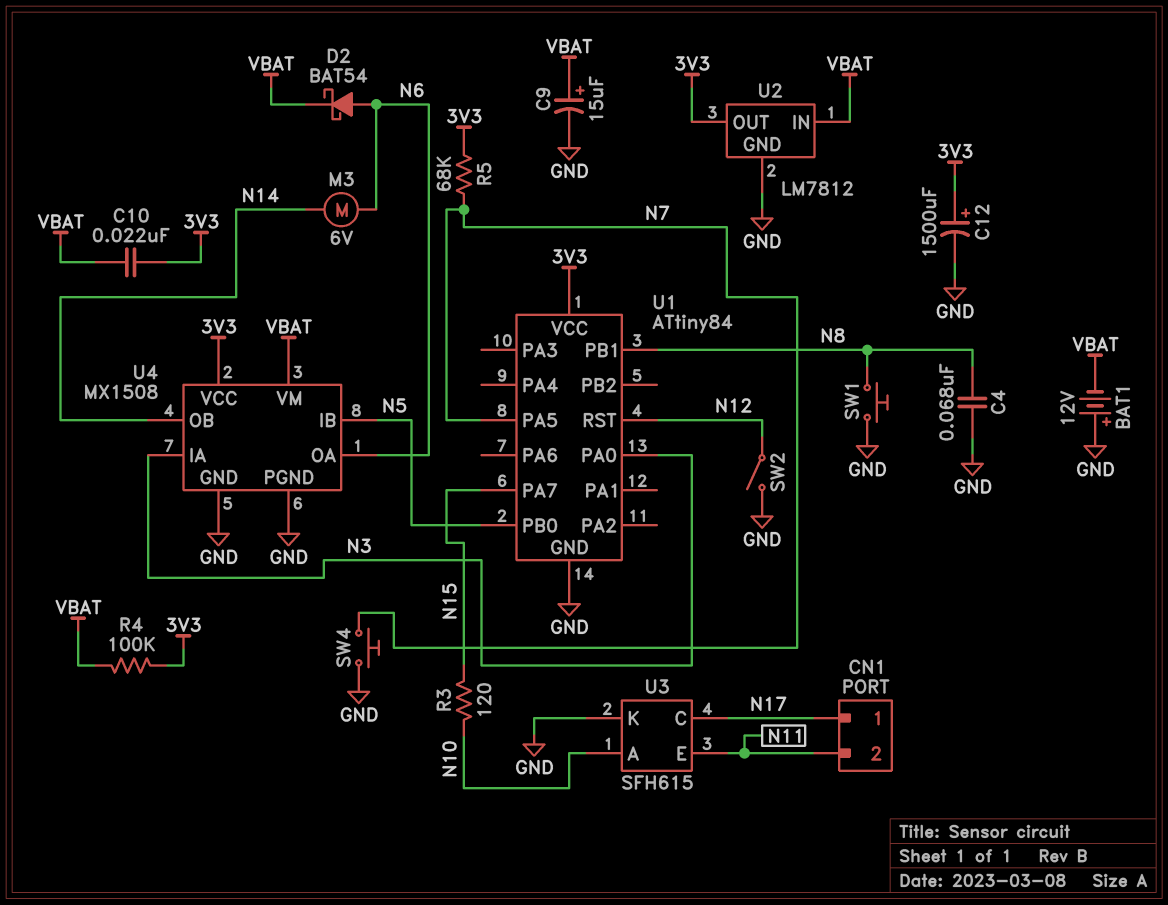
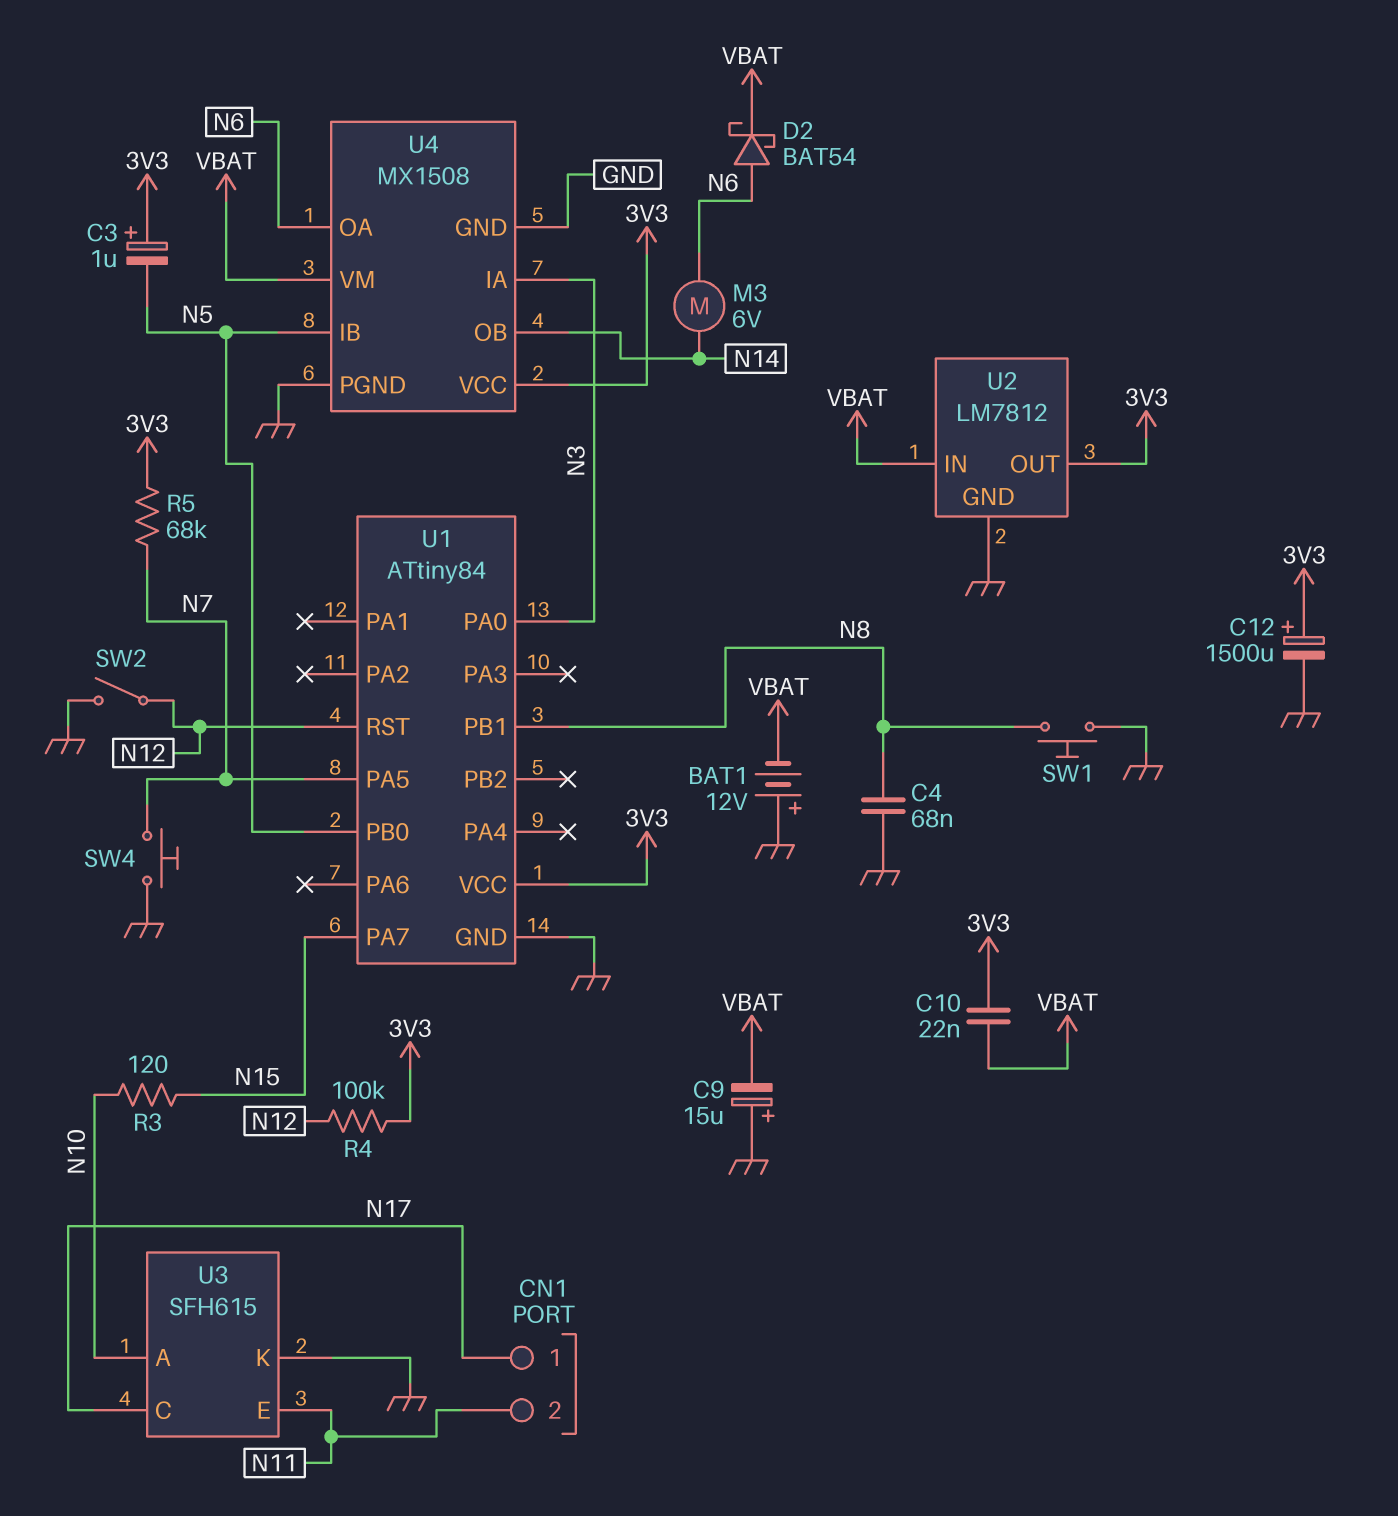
C3: none -> 1uF (plus 3V3, minus N5)
C9: 15uF (plus VBAT, minus GND) -> 15uF (plus GND, minus VBAT)
R4: 100k (3V3, VBAT) -> 100k (3V3, N12)

